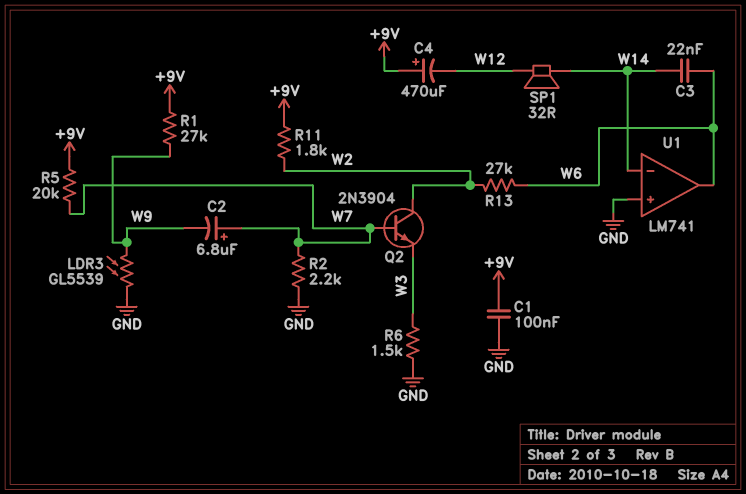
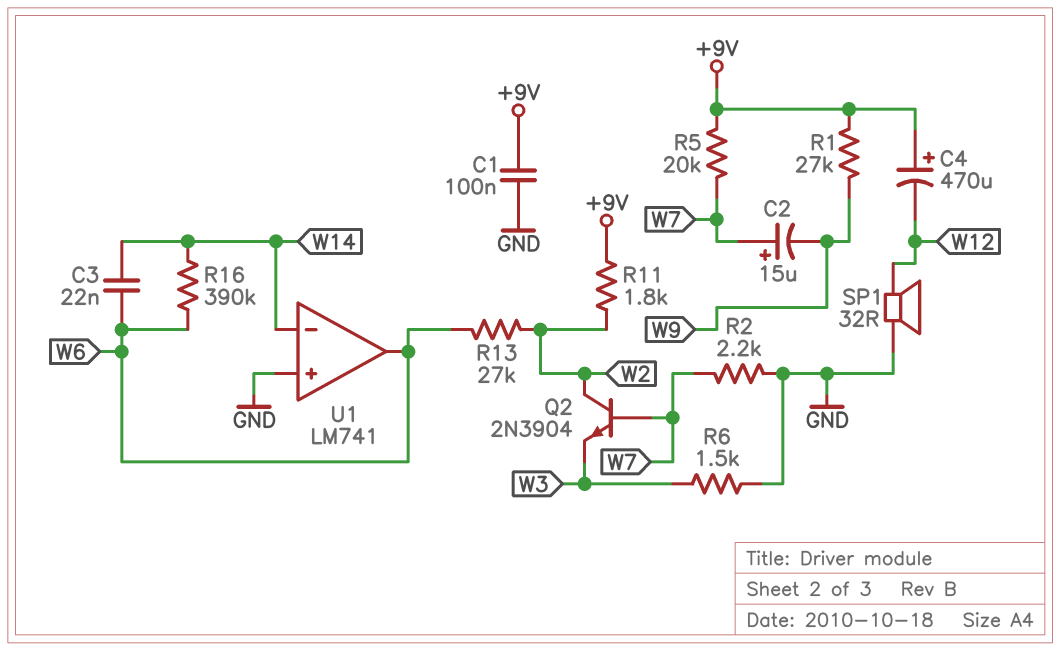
C2: 6.8uF (plus W7, minus W9) -> 15uF (plus W7, minus W9)
LDR3: GL5539 (GND, W9) -> none
R16: none -> 390k (W6, W14)
SP1: speaker 32R (W12, W14) -> speaker 32R (GND, W12)

